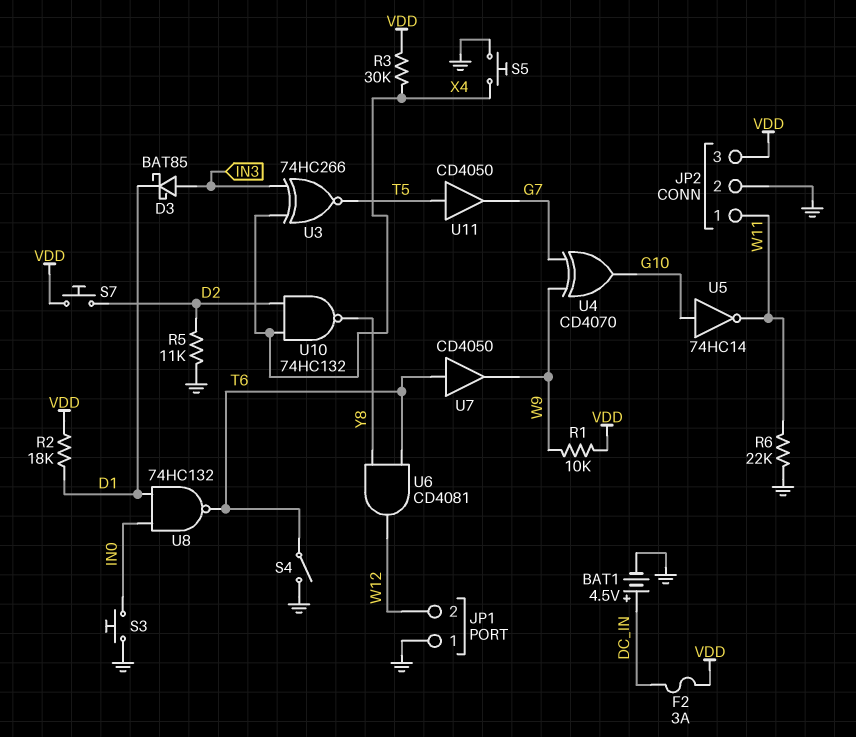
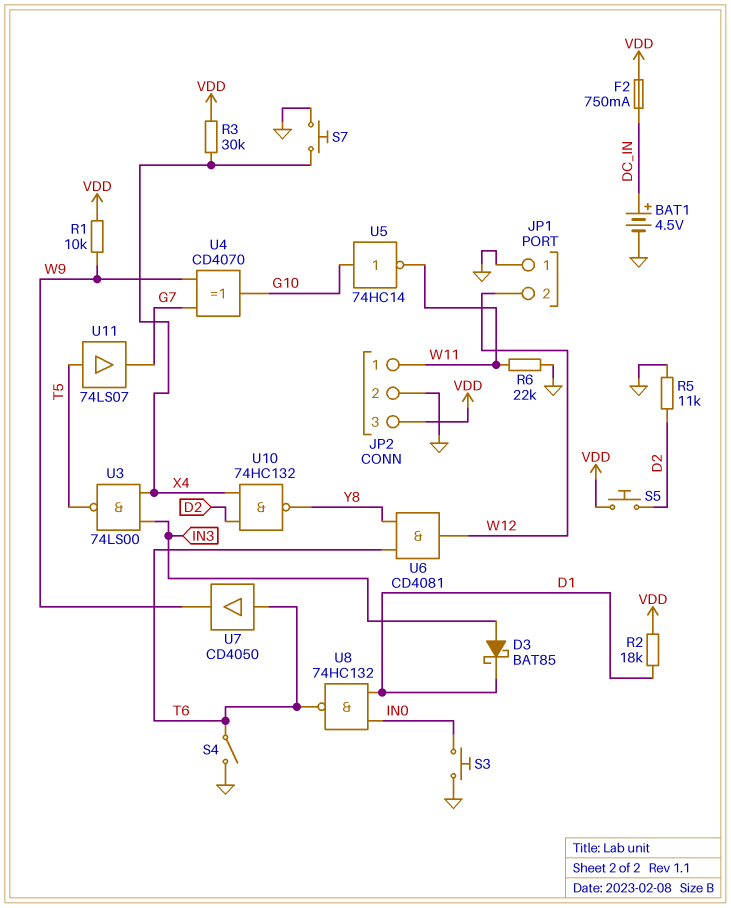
F2: 3A (DC_IN, VDD) -> 750mA (DC_IN, VDD)
S5: button (GND, X4) -> button (D2, VDD)
S7: button (D2, VDD) -> button (GND, X4)
U3: XNOR 74HC266 (in IN3, in X4, out T5) -> NAND 74LS00 (in IN3, in X4, out T5)
U11: buffer CD4050 (in T5, out G7) -> buffer 74LS07 (in T5, out G7)

